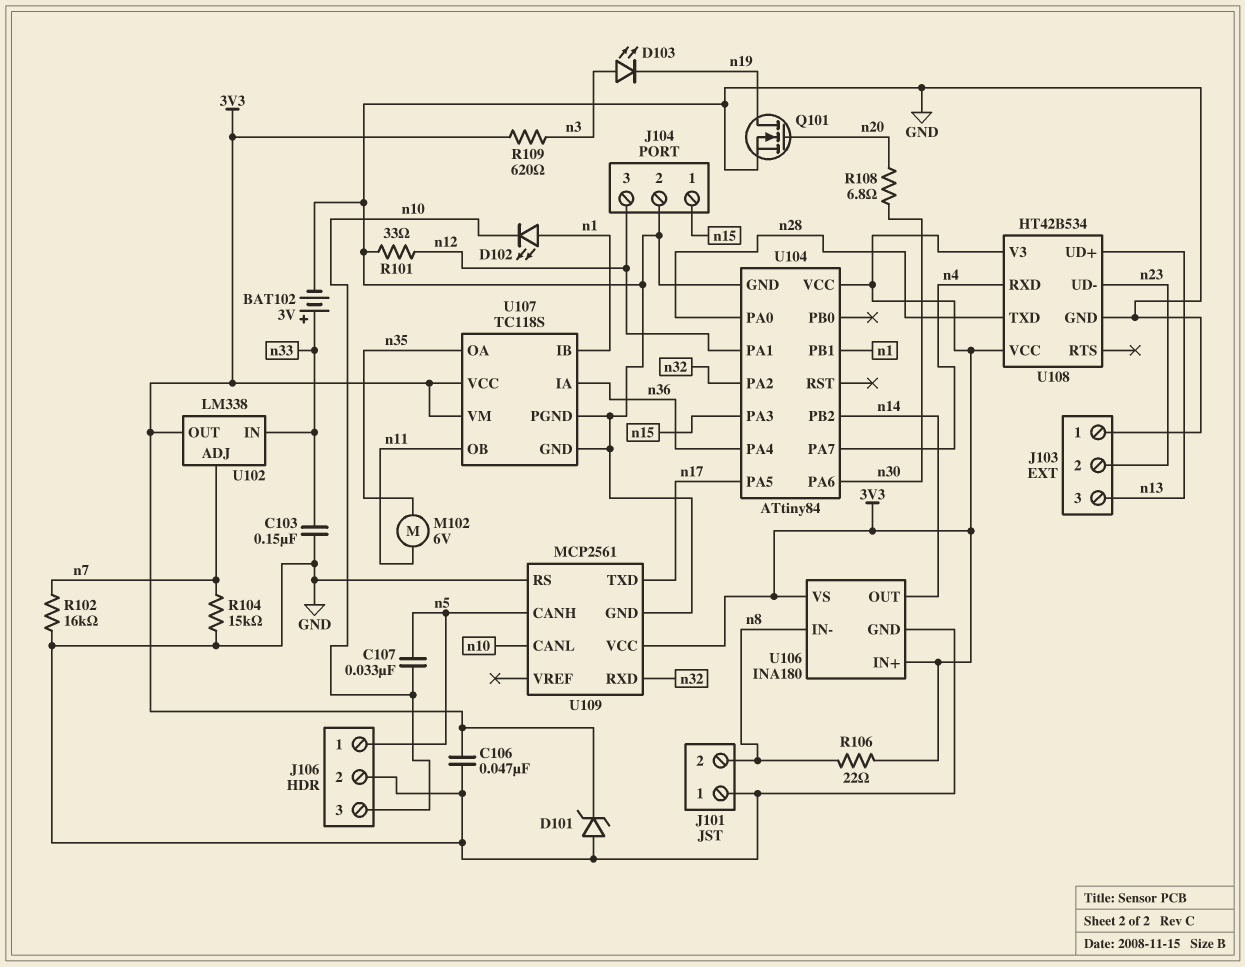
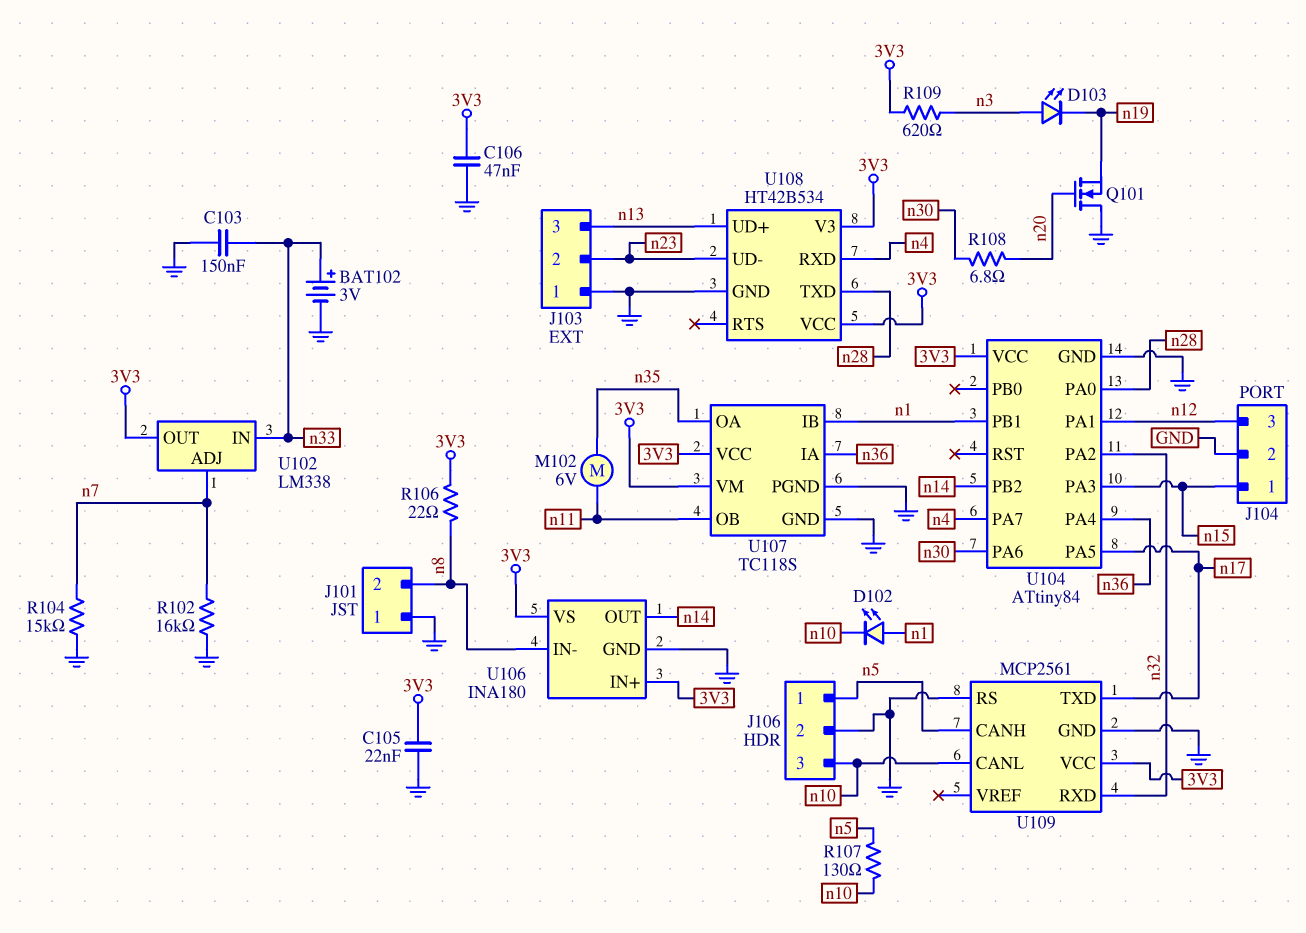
C105: none -> 22nF (3V3, GND)
C107: 33nF (n5, n10) -> none
D101: zener (A GND, K 3V3) -> none
Q101: NMOS (G n20, D n19, S GND) -> NMOS (G n20, D GND, S n19)
R101: 33 (GND, n12) -> none
R107: none -> 130 (n5, n10)

